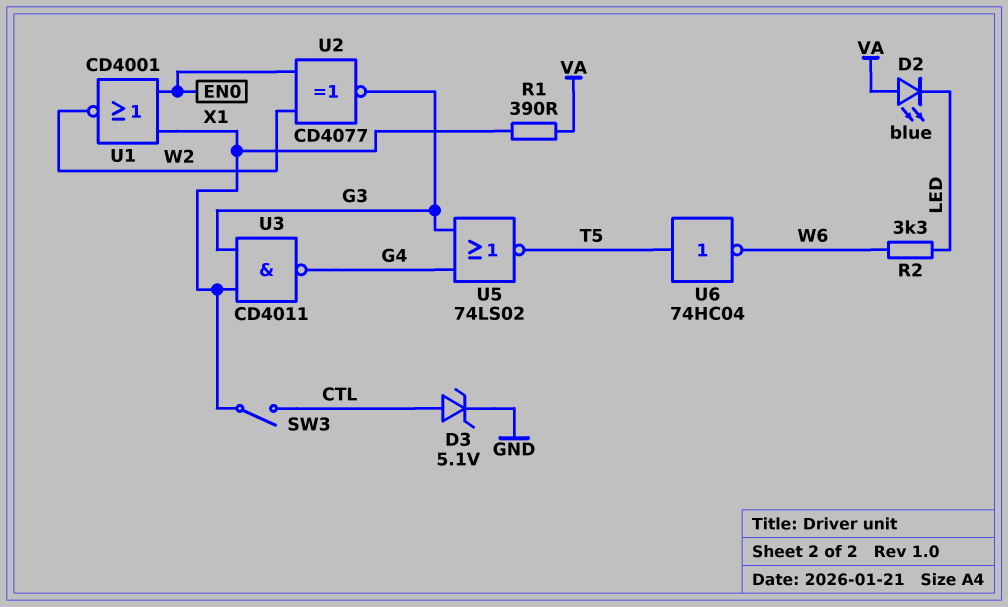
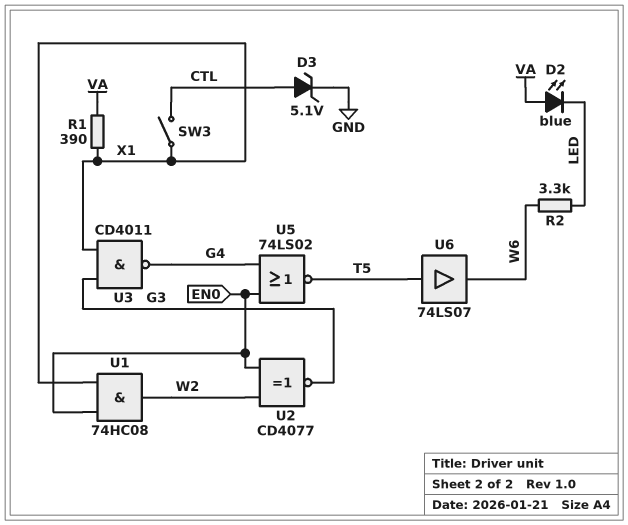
U1: NOR CD4001 (in EN0, in X1, out W2) -> AND 74HC08 (in EN0, in X1, out W2)
U5: NOR 74LS02 (in G3, in G4, out T5) -> NOR 74LS02 (in EN0, in G4, out T5)
U6: NOT 74HC04 (in T5, out W6) -> buffer 74LS07 (in T5, out W6)

